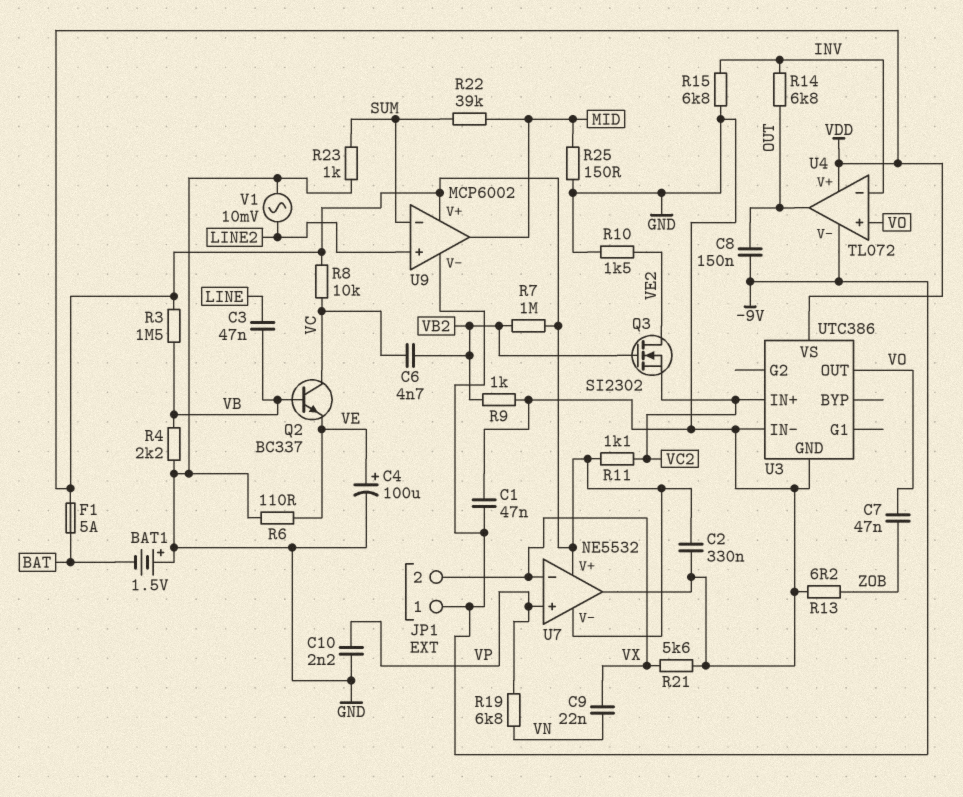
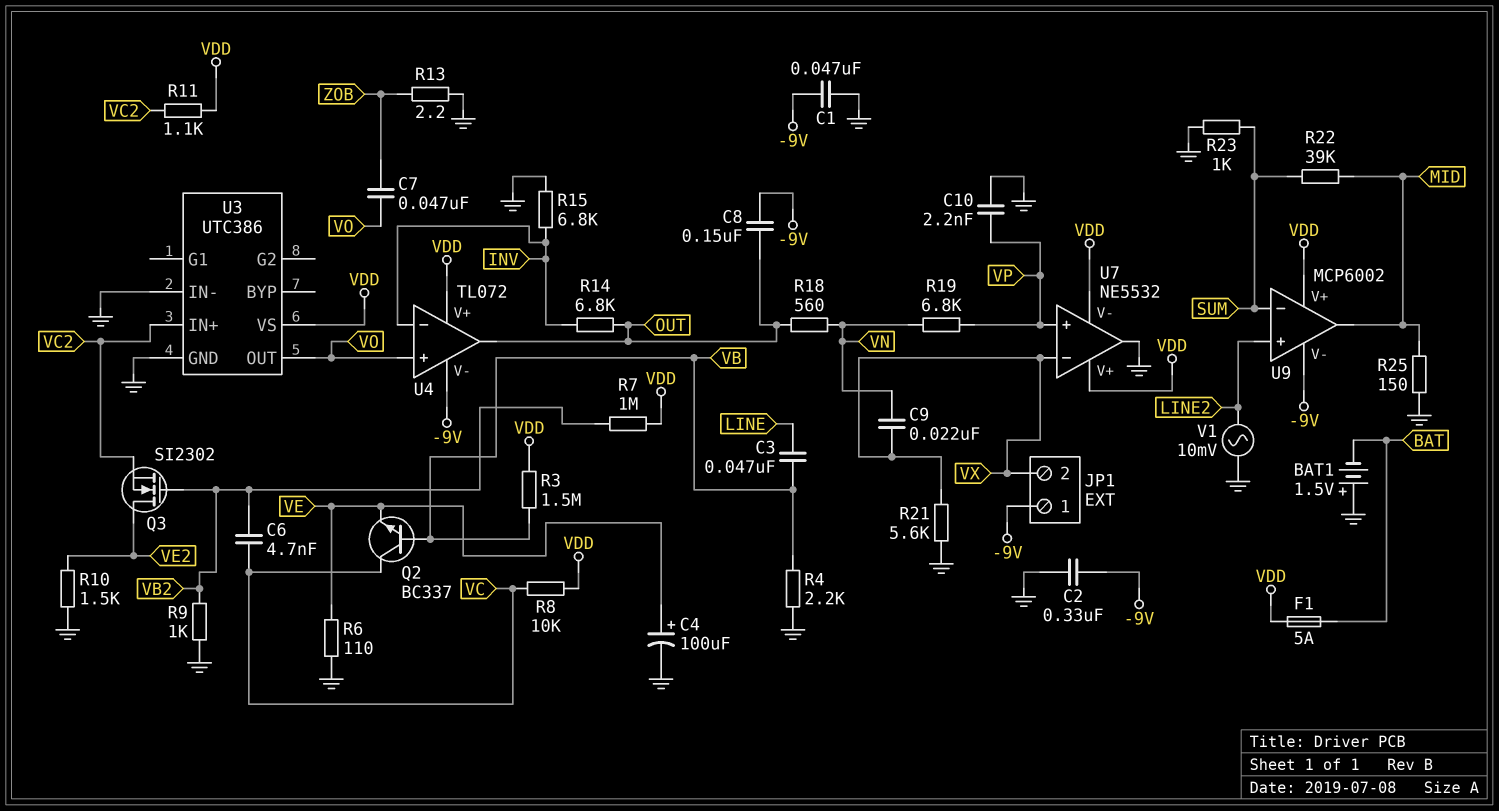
C2: 330nF (GND, VDD) -> 330nF (-9V, GND)
R13: 6.2 (GND, ZOB) -> 2.2 (GND, ZOB)
R18: none -> 560 (OUT, VN)

